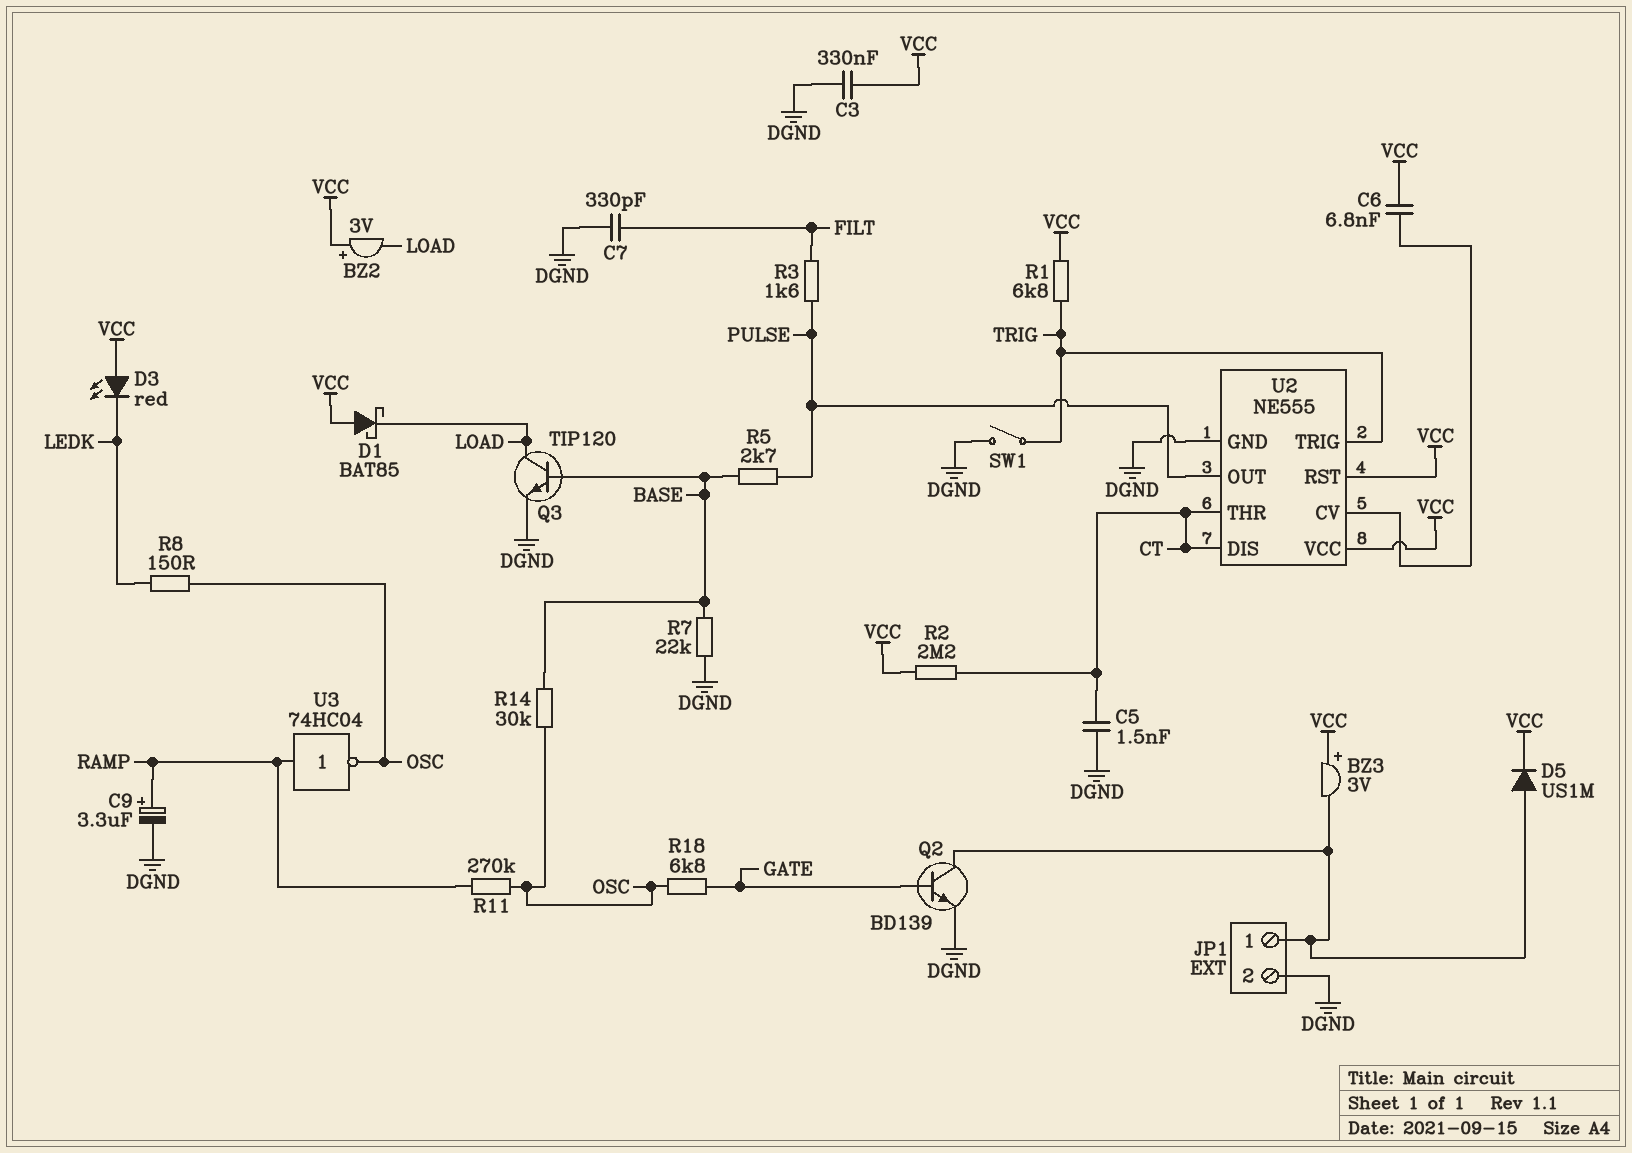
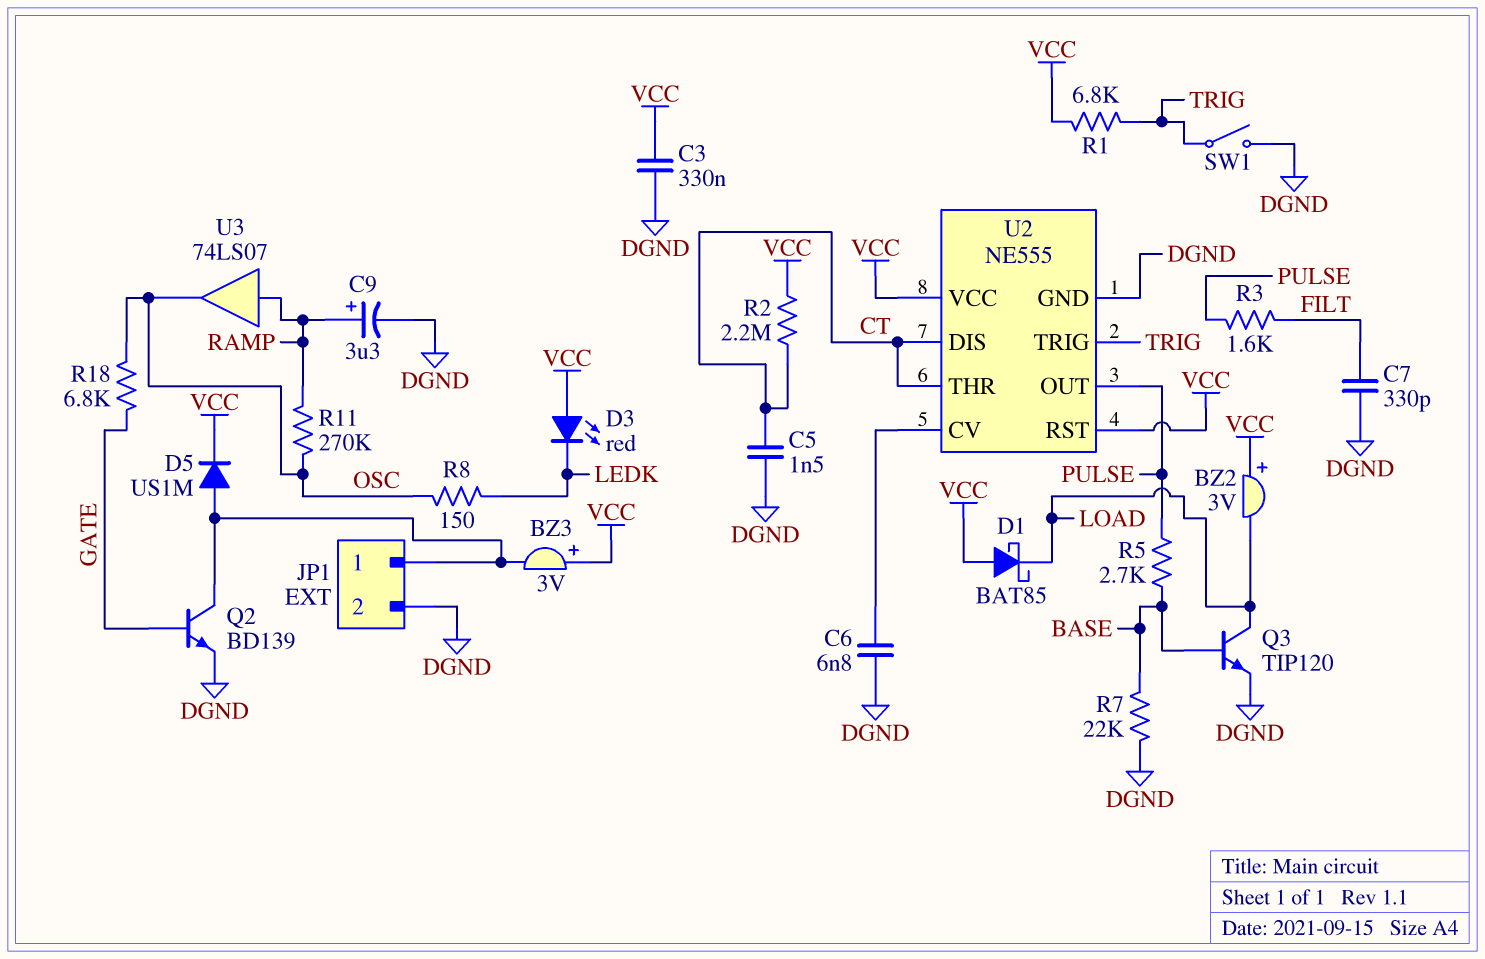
C6: 6.8nF (U2/CV, VCC) -> 6.8nF (DGND, U2/CV)
R14: 30k (BASE, OSC) -> none
U3: NOT 74HC04 (in RAMP, out OSC) -> buffer 74LS07 (in RAMP, out OSC)

